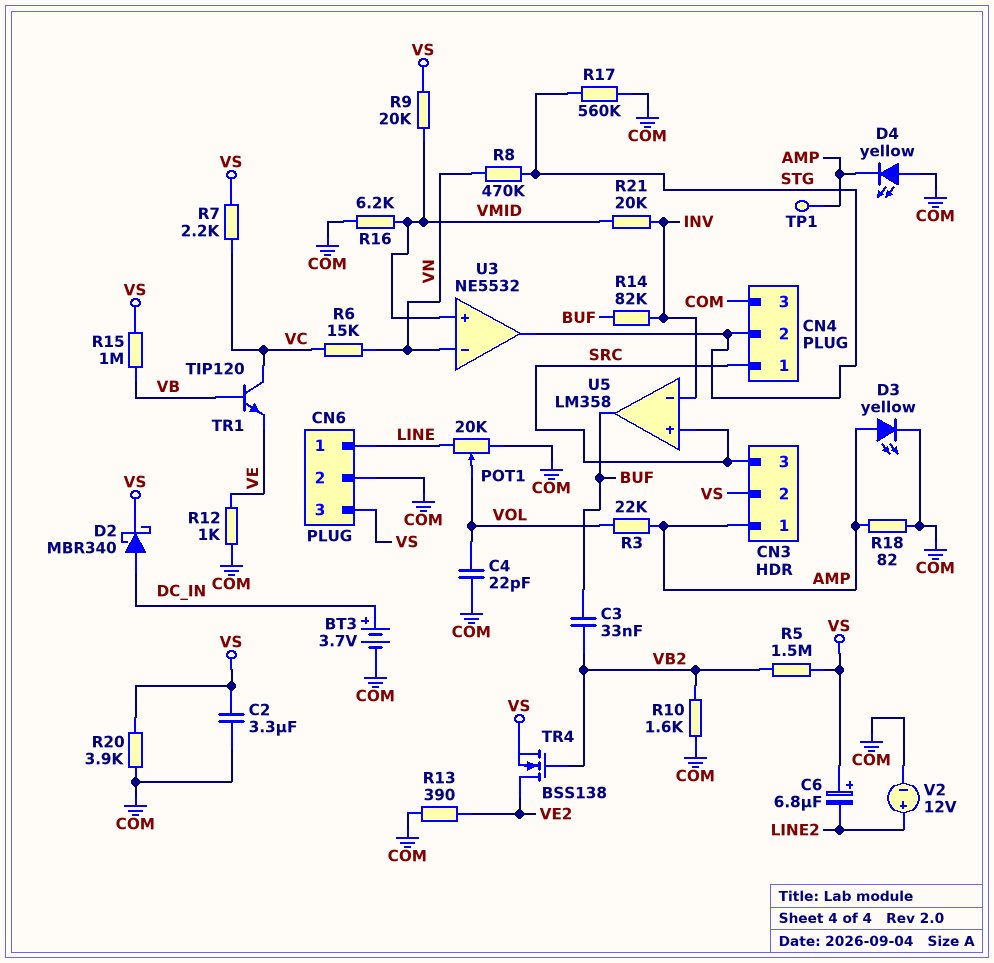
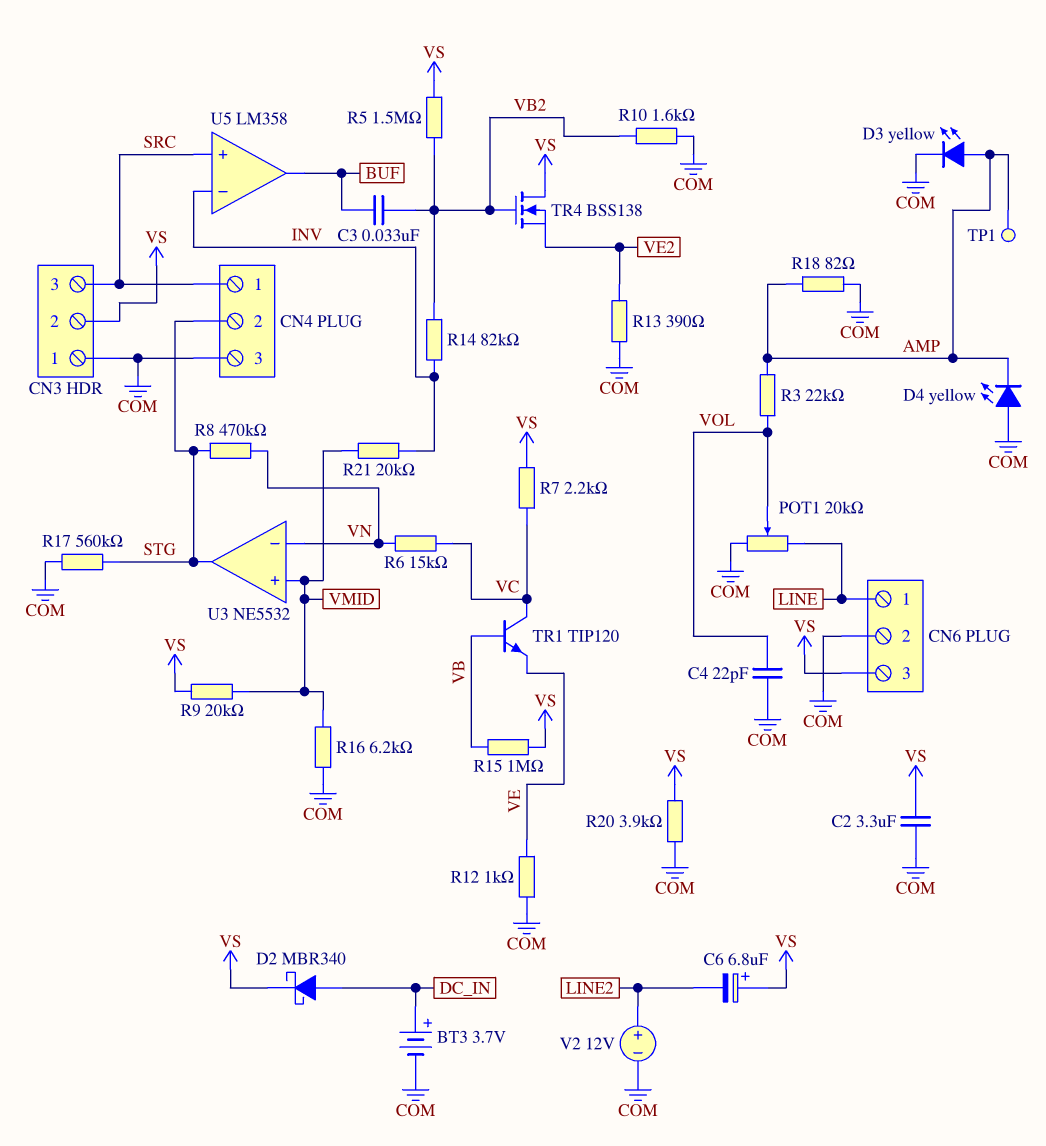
CN3 pin 1: AMP -> COM
R14: 82k (BUF, INV) -> 82k (INV, VB2)
TR4: NMOS BSS138 (G VB2, D VE2, S VS) -> NMOS BSS138 (G VB2, D VS, S VE2)

